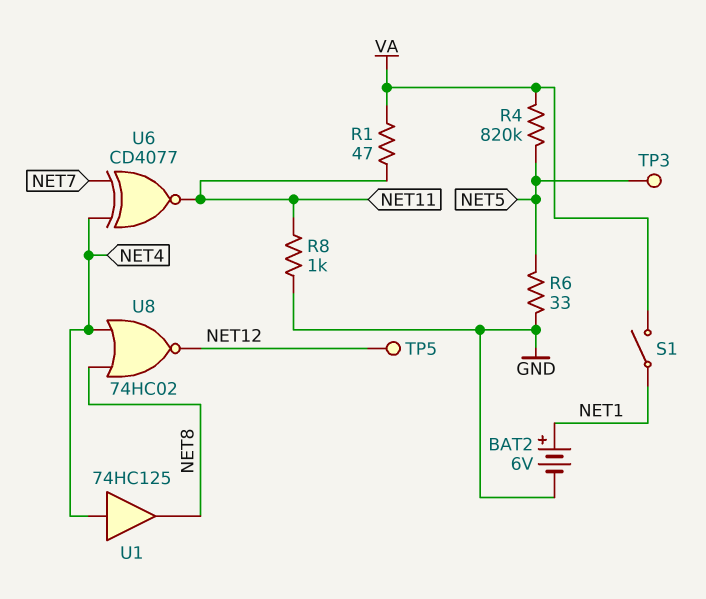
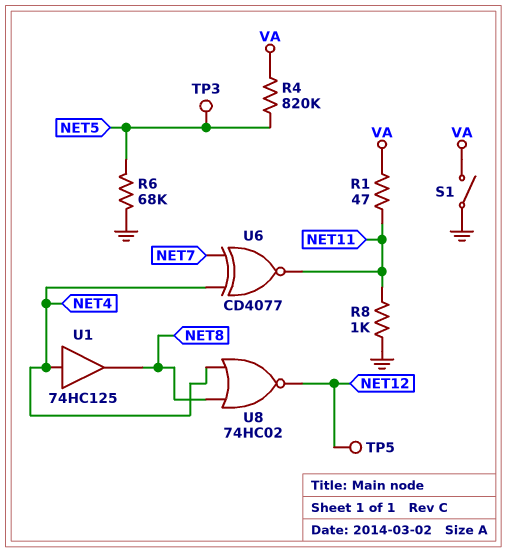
BAT2: 6V (plus NET1, minus GND) -> none
R6: 33 (GND, NET5) -> 68k (GND, NET5)
S1: switch (NET1, VA) -> switch (GND, VA)

